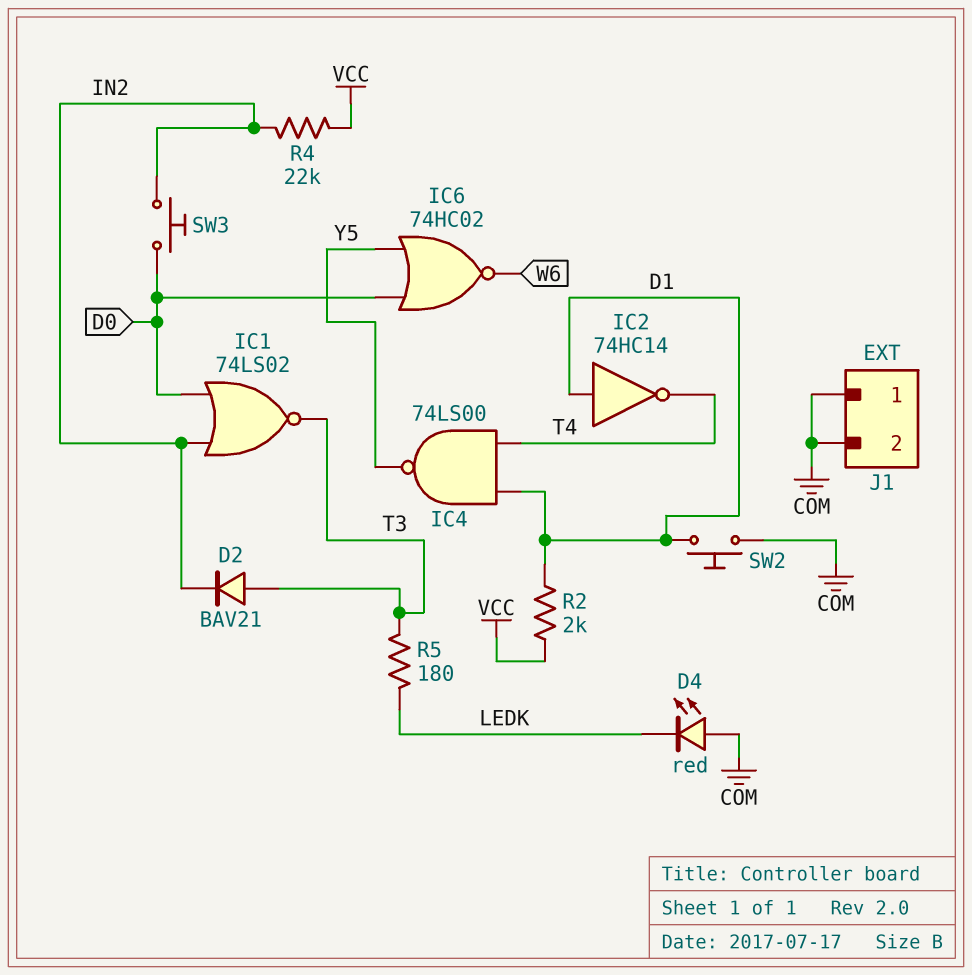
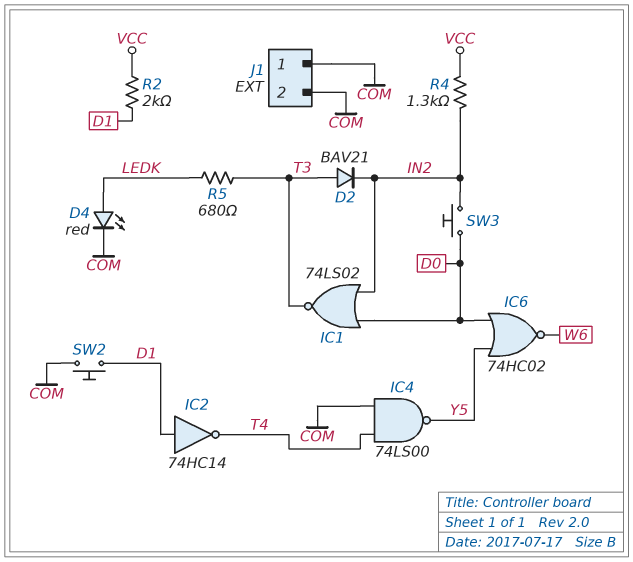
D4: LED red (A COM, K LEDK) -> LED red (A LEDK, K COM)
IC4: NAND 74LS00 (in D1, in T4, out Y5) -> NAND 74LS00 (in COM, in T4, out Y5)
R4: 22k (IN2, VCC) -> 1.3k (IN2, VCC)
R5: 180 (LEDK, T3) -> 680 (LEDK, T3)

